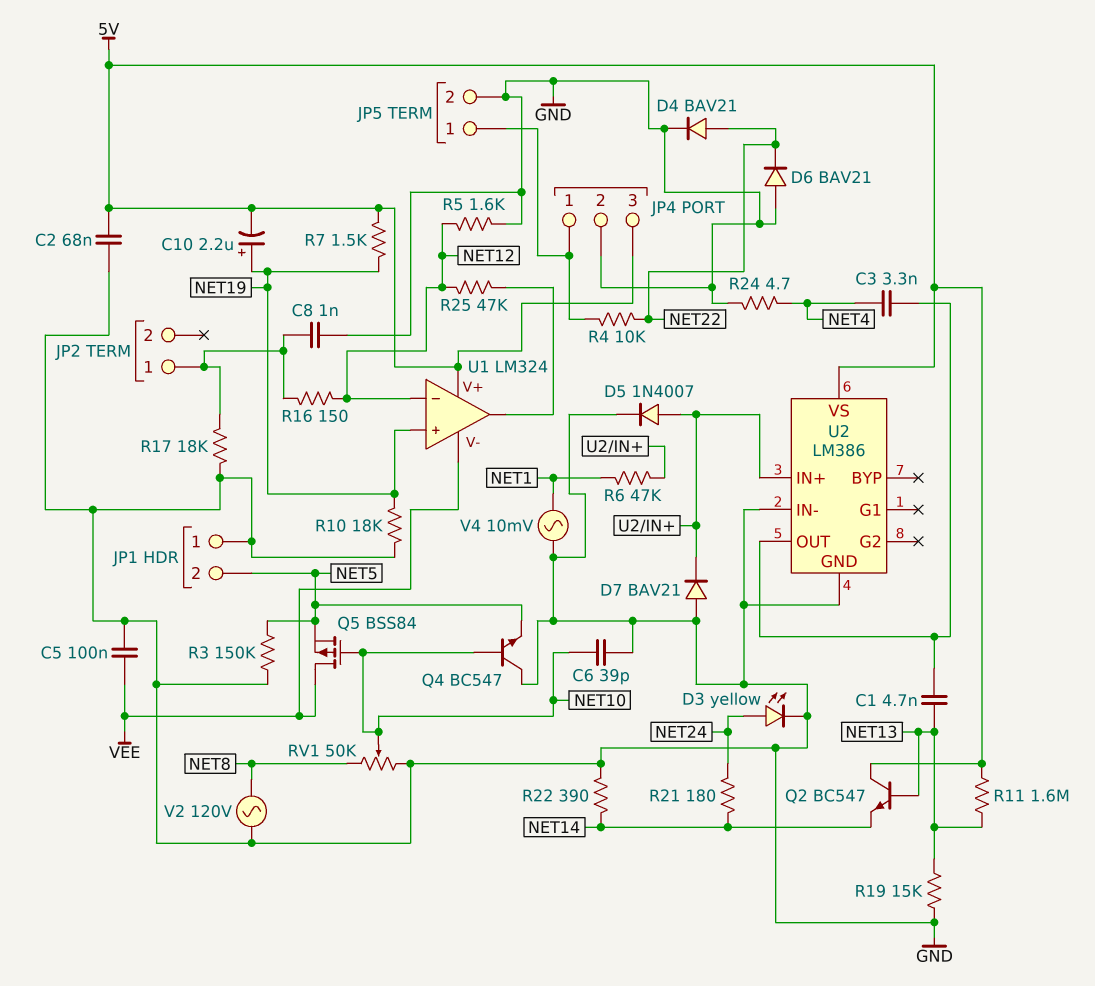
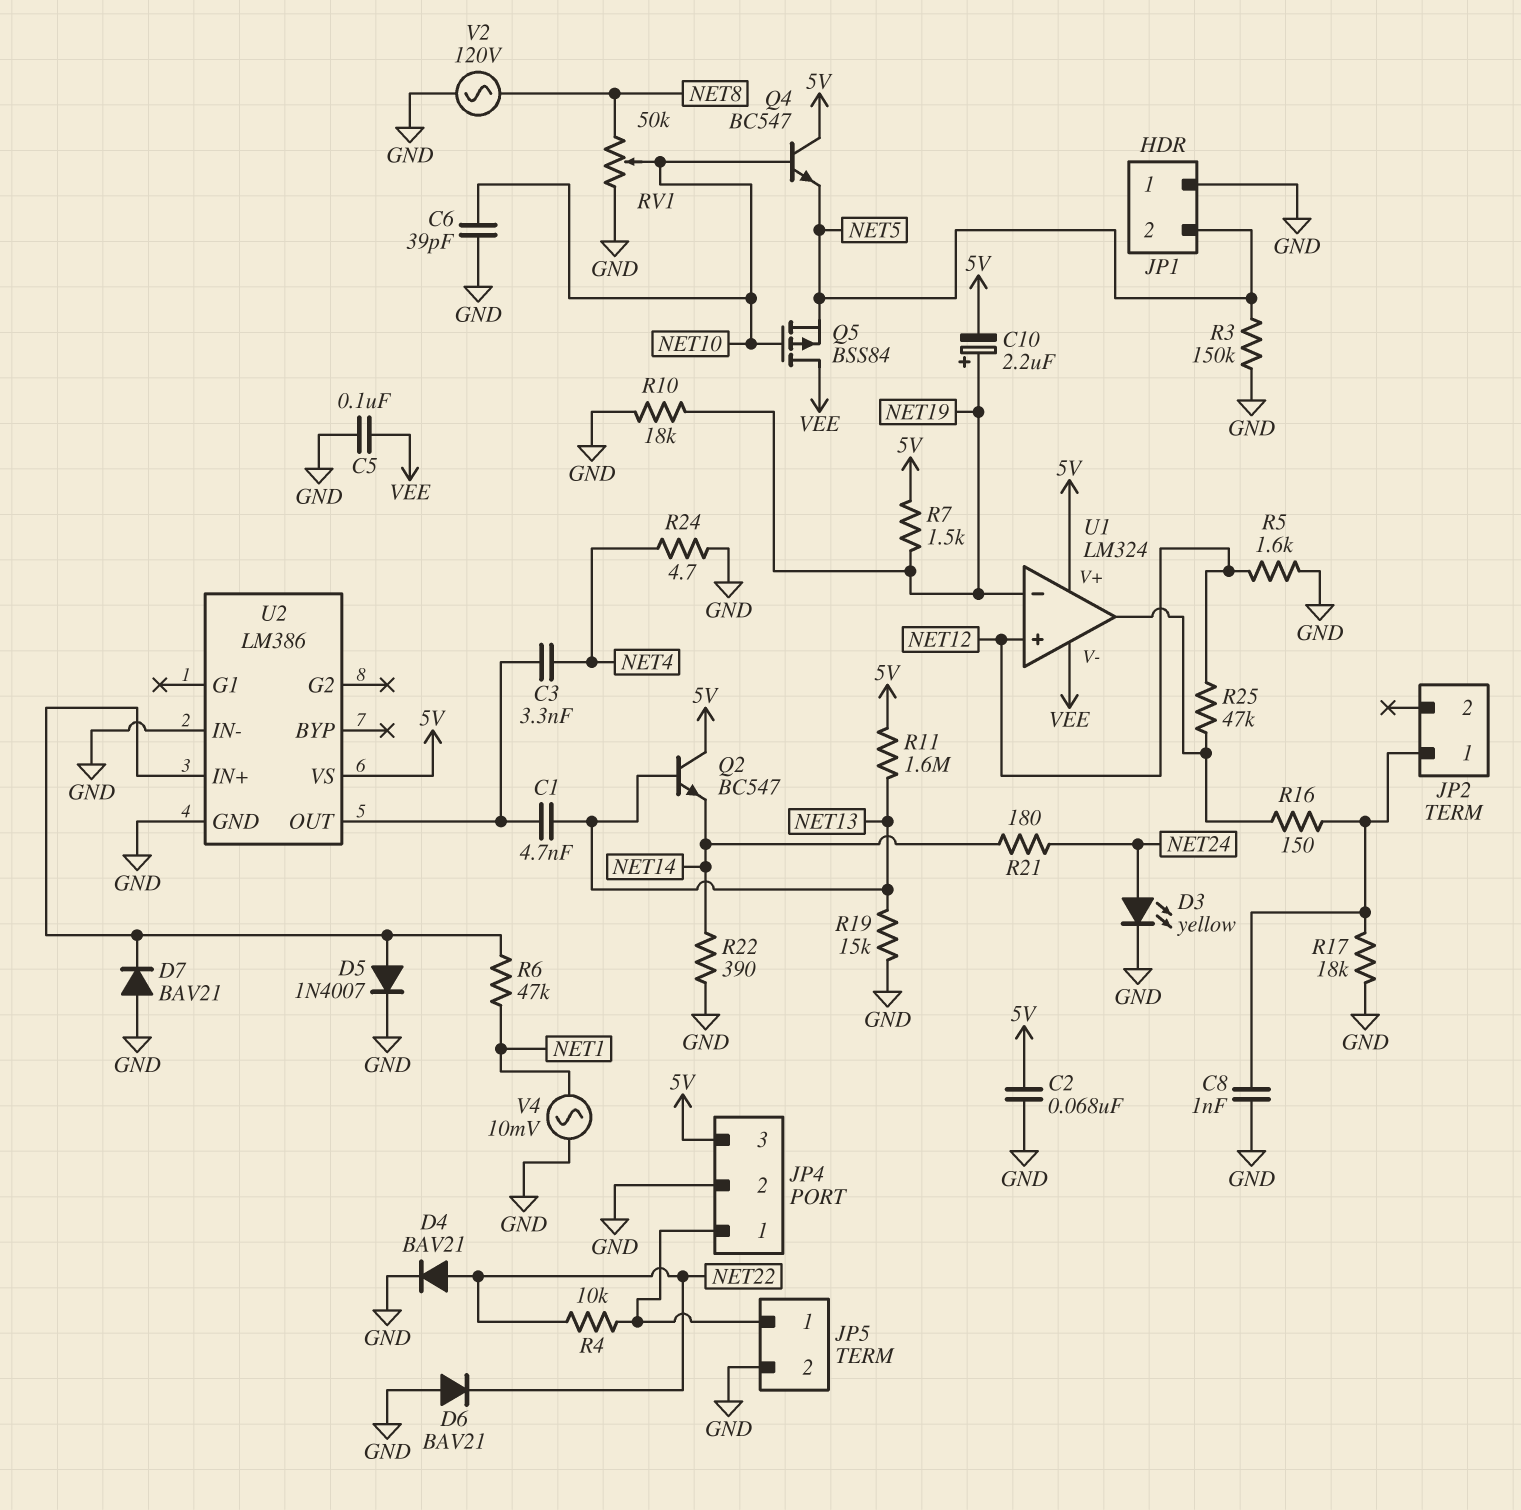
Q4: NPN BC547 (B NET10, C GND, E NET5) -> NPN BC547 (B NET10, C 5V, E NET5)
R16: 150 (JP2/1, NET12) -> 150 (JP2/1, U1/out)
U1 pin in+: NET19 -> NET12
U1 pin in-: NET12 -> NET19

